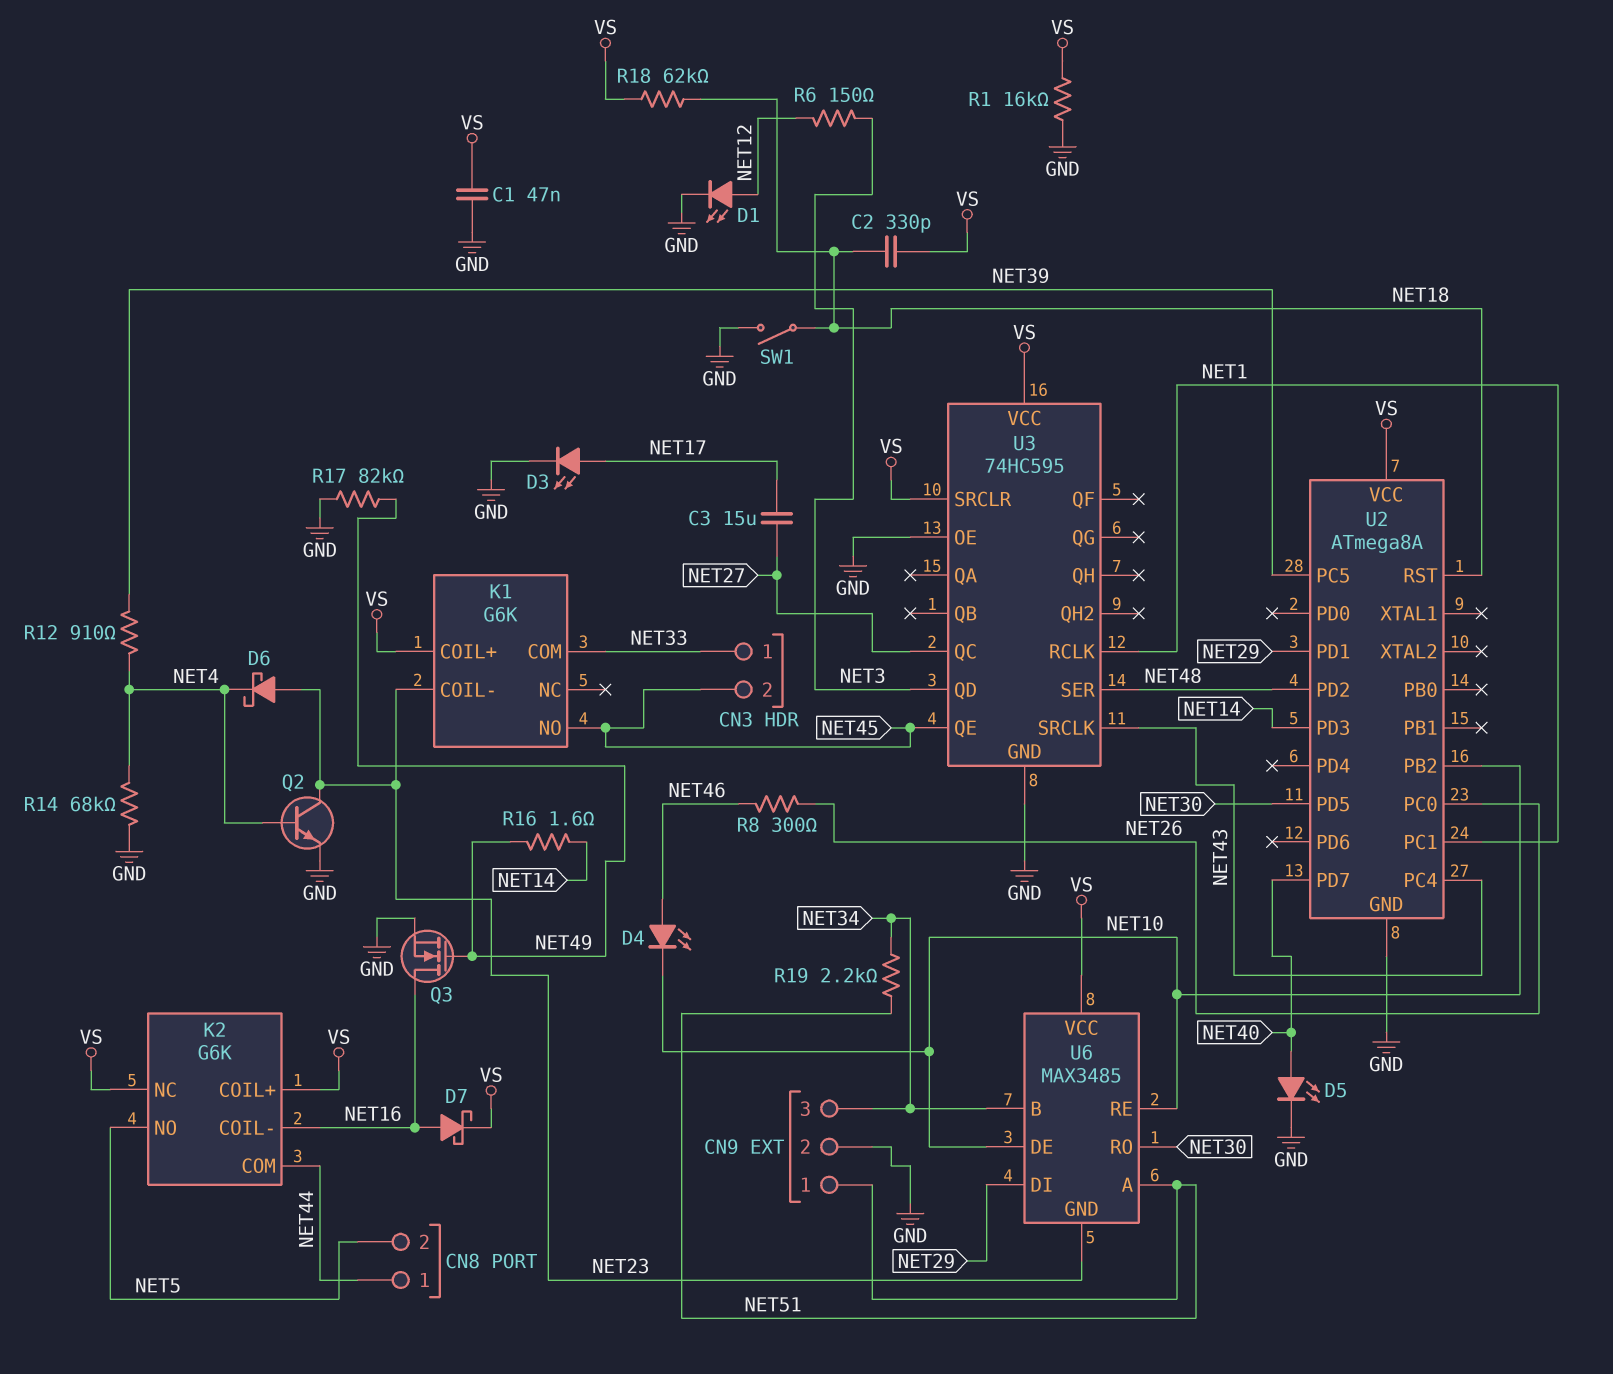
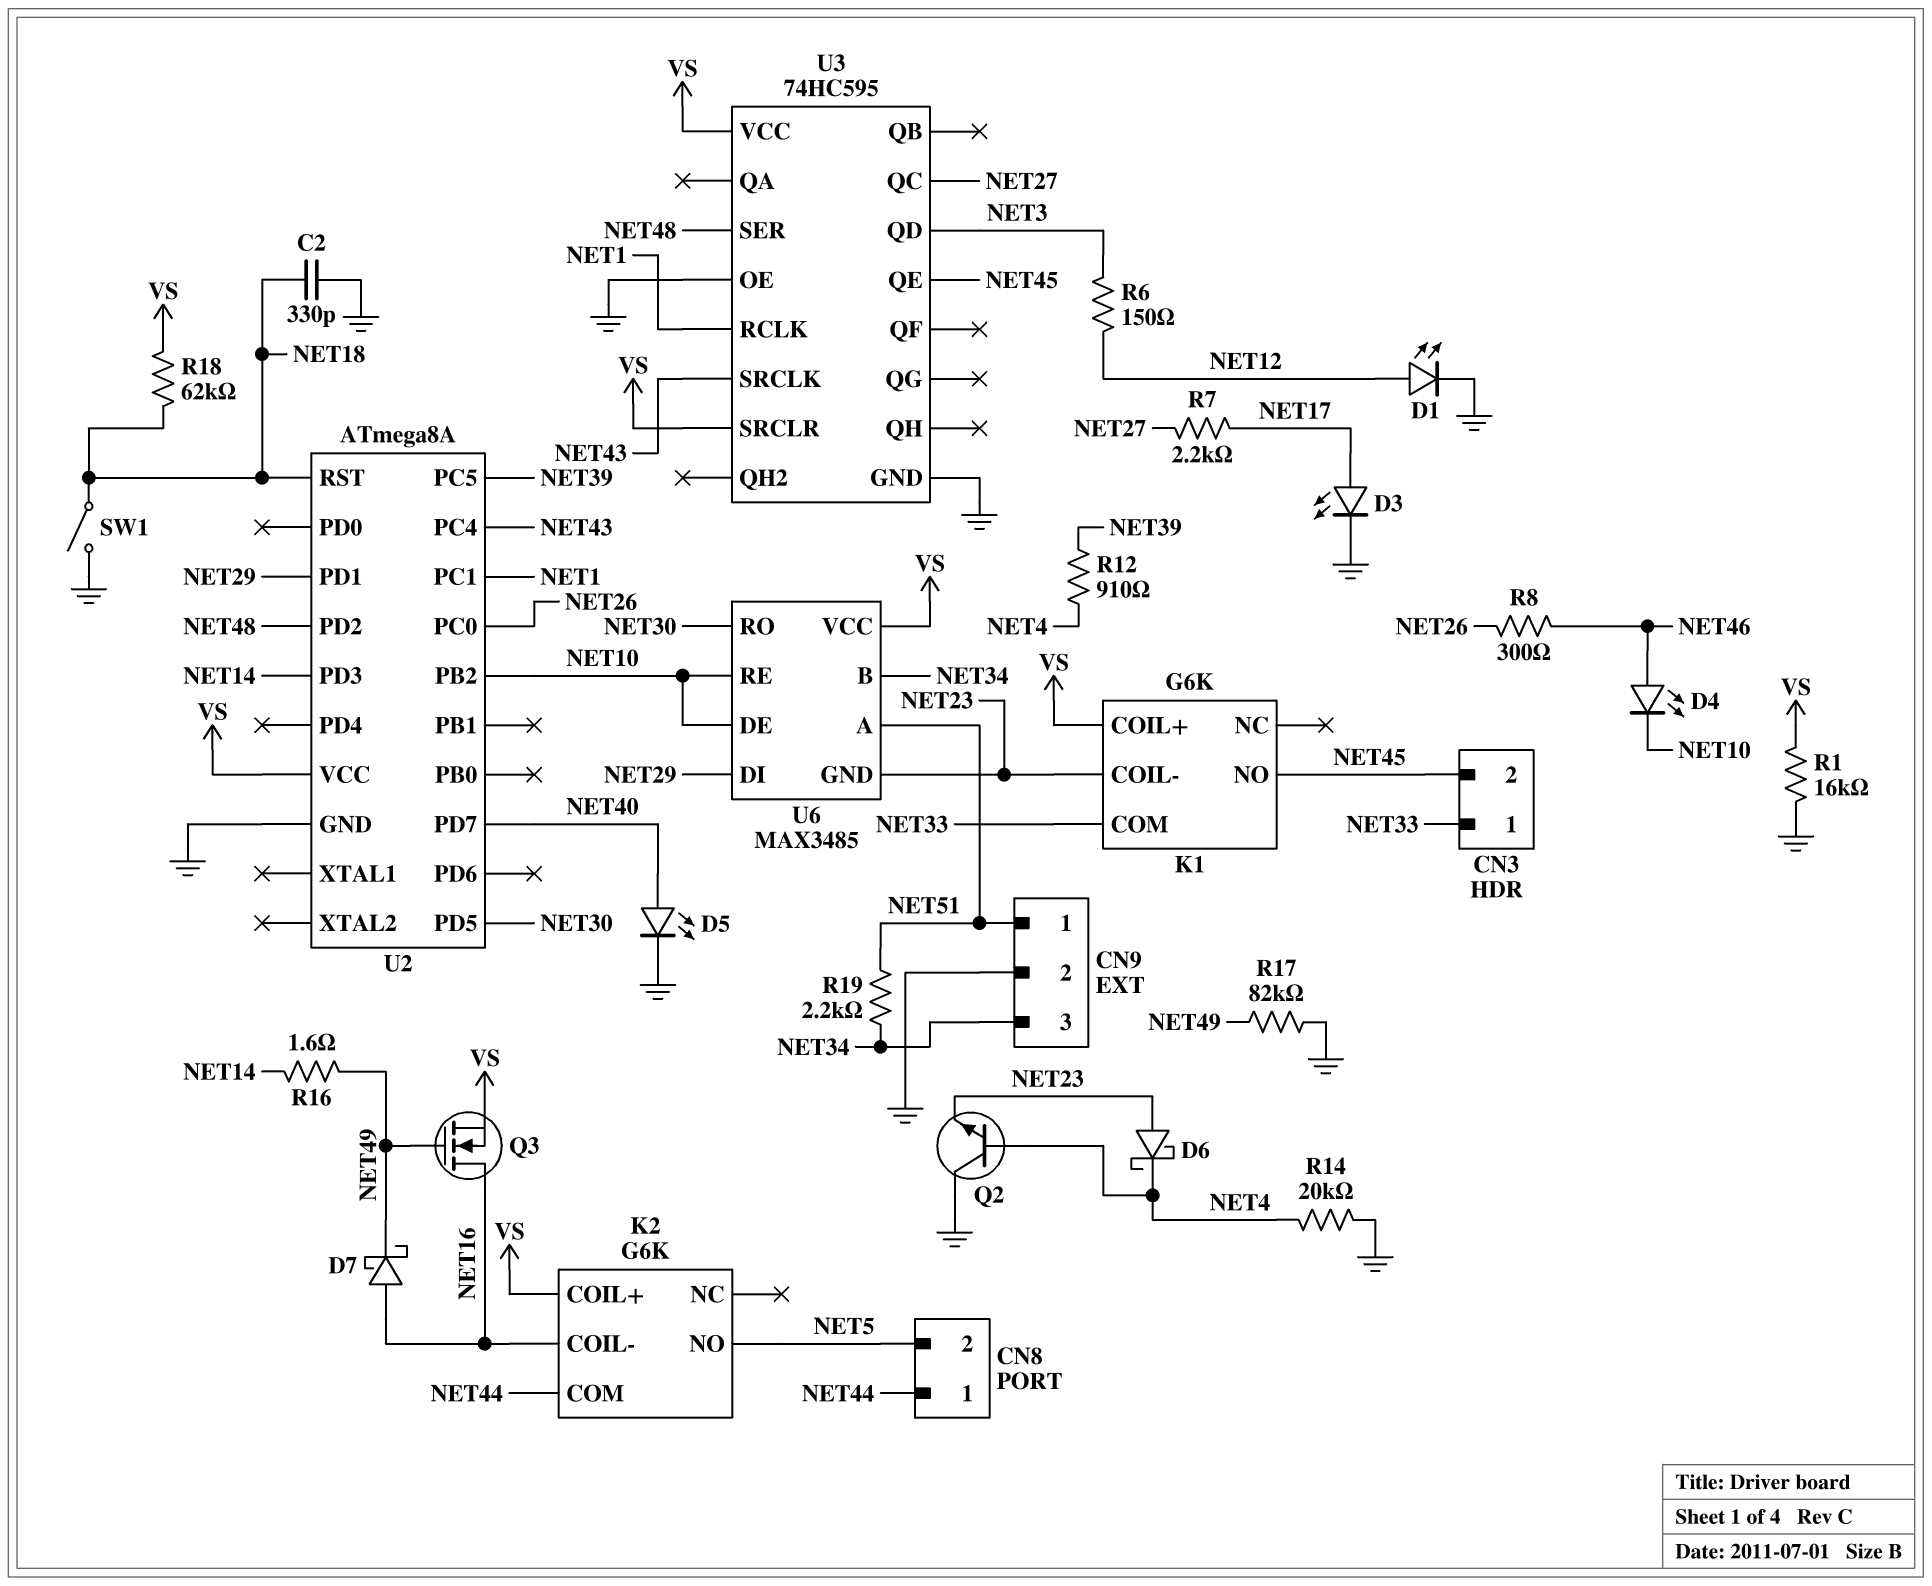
C1: 47nF (GND, VS) -> none
C2: 330pF (NET18, VS) -> 330pF (GND, NET18)
C3: 15uF (NET17, NET27) -> none
D7: schottky (A NET16, K VS) -> schottky (A NET16, K NET49)
K2 pin NC: VS -> none
Q2: NPN (B NET4, C NET23, E GND) -> NPN (B NET4, C GND, E NET23)
Q3: NMOS (G NET49, D NET16, S GND) -> NMOS (G NET49, D NET16, S VS)
R7: none -> 2.2k (NET17, NET27)
R14: 68k (GND, NET4) -> 20k (GND, NET4)

